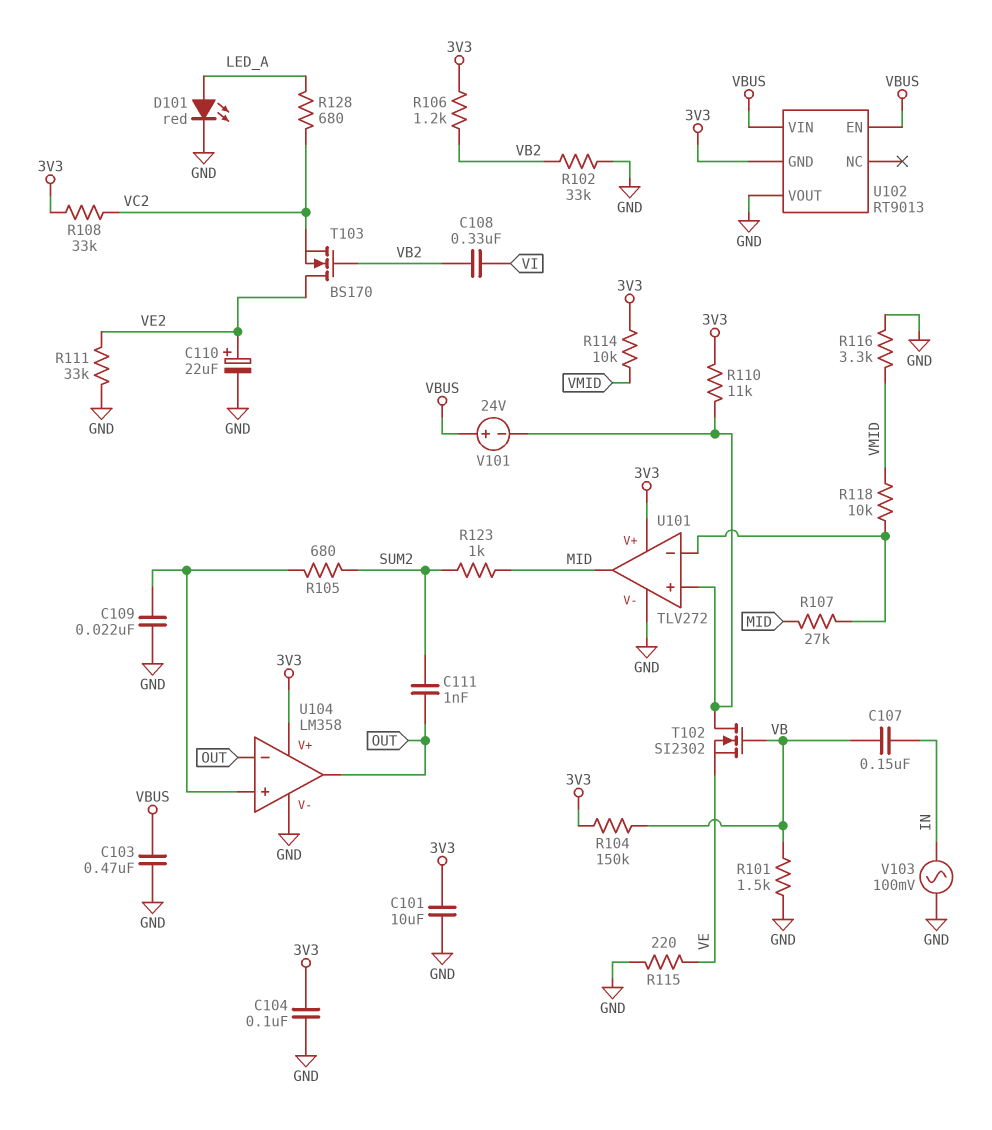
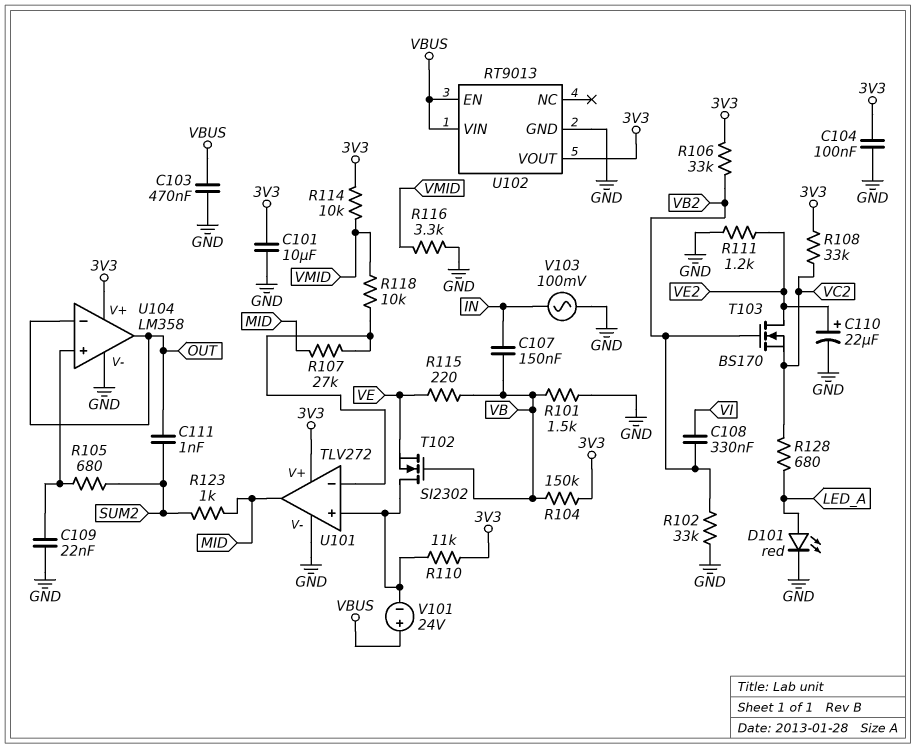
R106: 1.2k (3V3, VB2) -> 33k (3V3, VB2)
R111: 33k (GND, VE2) -> 1.2k (GND, VE2)
R115: 220 (GND, VE) -> 220 (VB, VE)
U102 pin GND: 3V3 -> GND
U102 pin VOUT: GND -> 3V3

